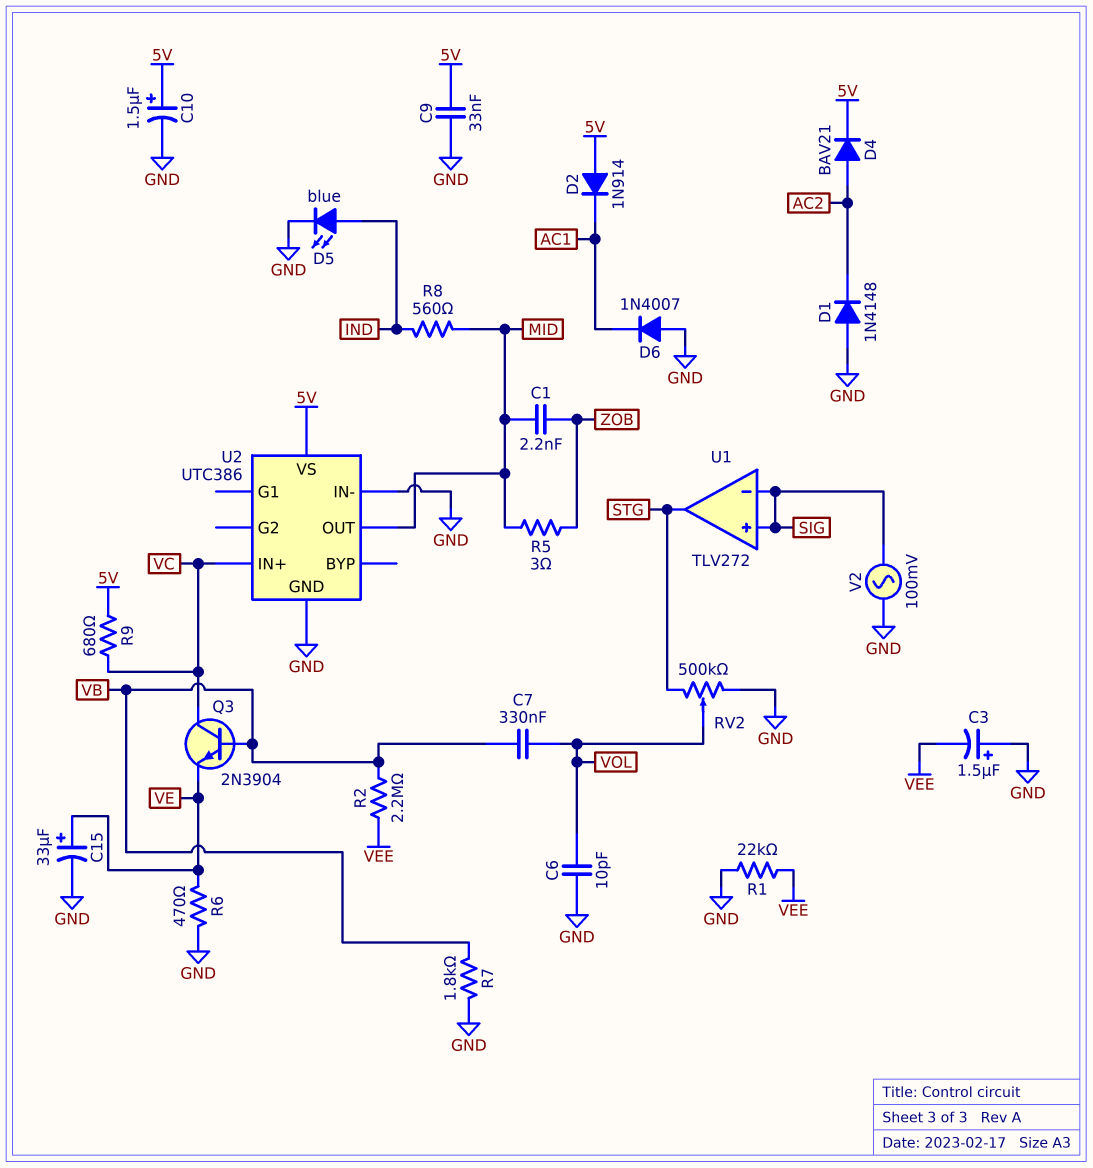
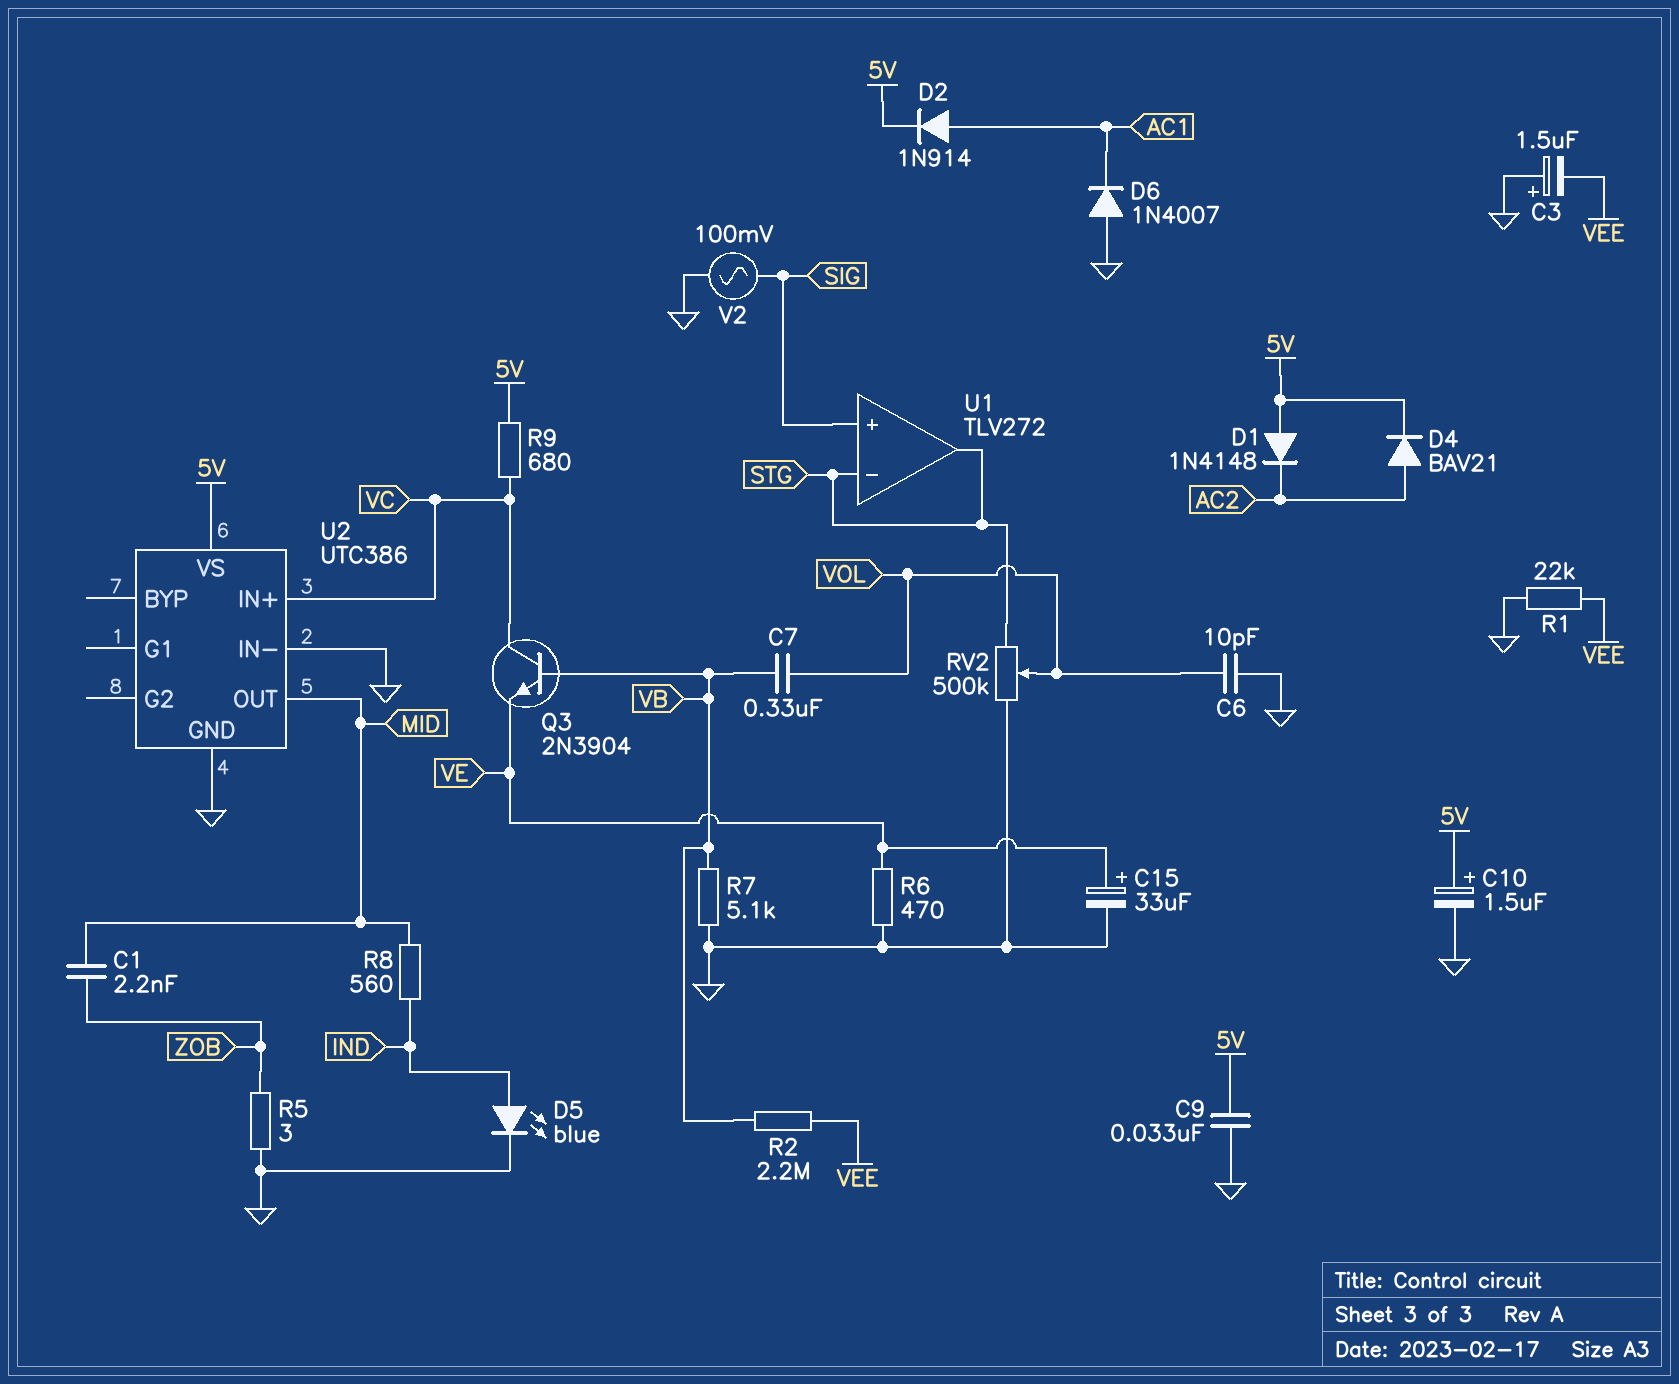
D1: diode 1N4148 (A GND, K AC2) -> diode 1N4148 (A 5V, K AC2)
D2: diode 1N914 (A 5V, K AC1) -> diode 1N914 (A AC1, K 5V)
R5: 3 (MID, ZOB) -> 3 (GND, ZOB)
R7: 1.8k (GND, VB) -> 5.1k (GND, VB)
U1 pin in-: SIG -> STG

